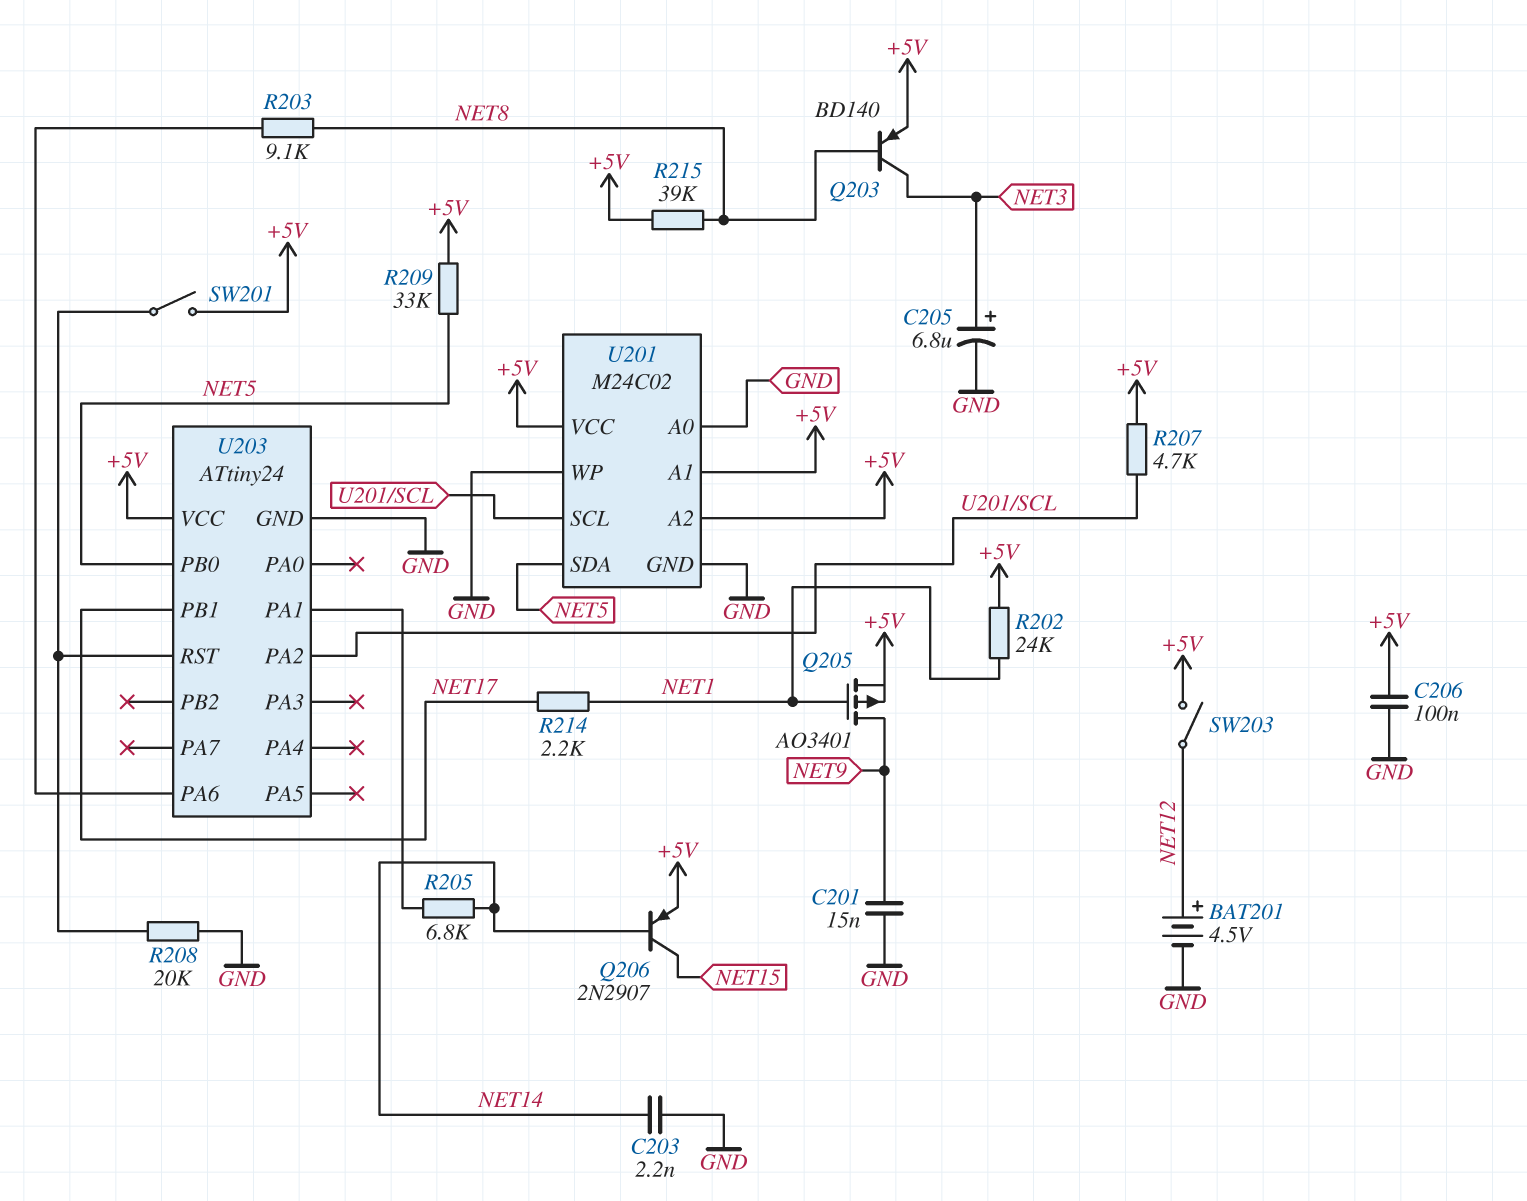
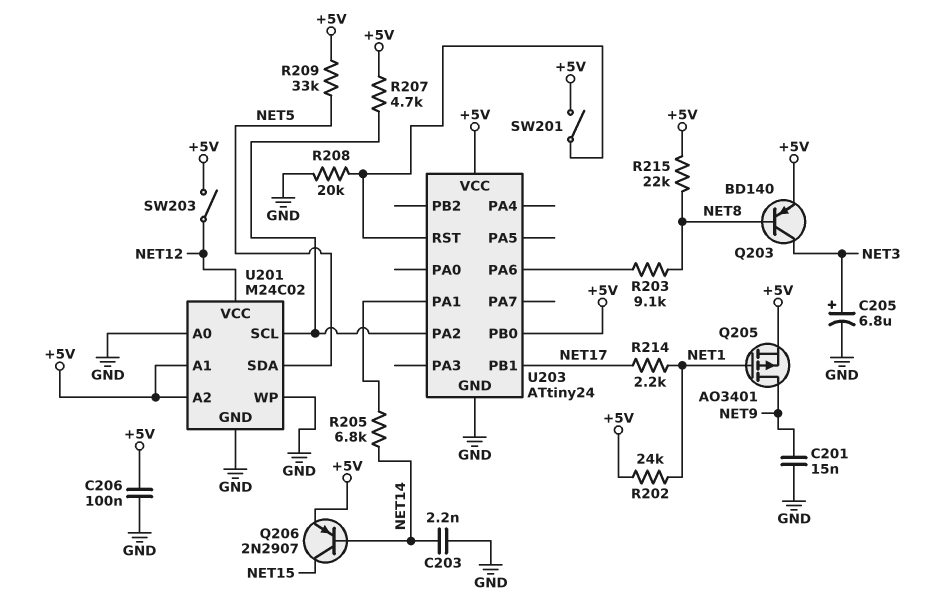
BAT201: 4.5V (plus NET12, minus GND) -> none
R215: 39k (+5V, NET8) -> 22k (+5V, NET8)
U201 pin VCC: +5V -> NET12
U203 pin PB0: NET5 -> +5V

